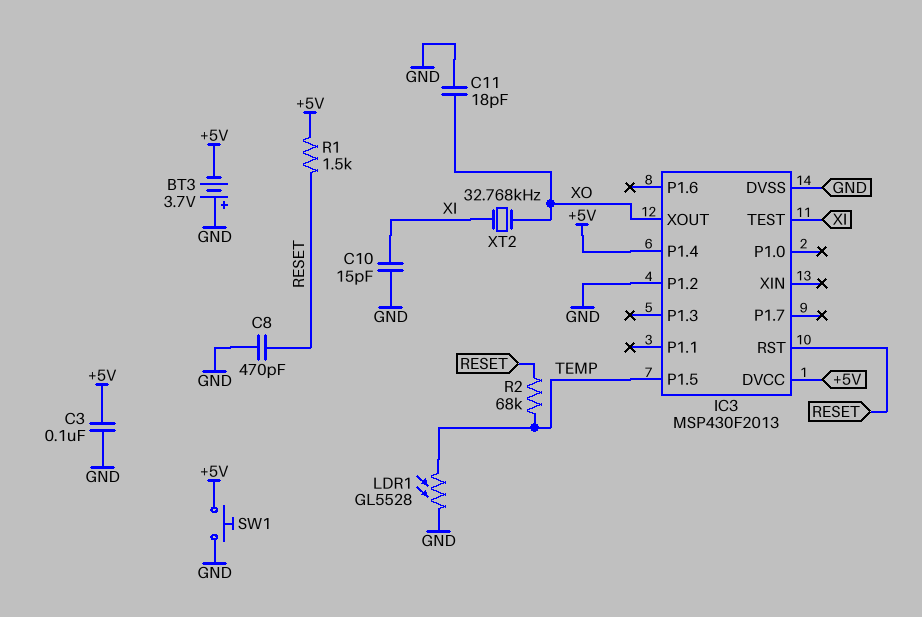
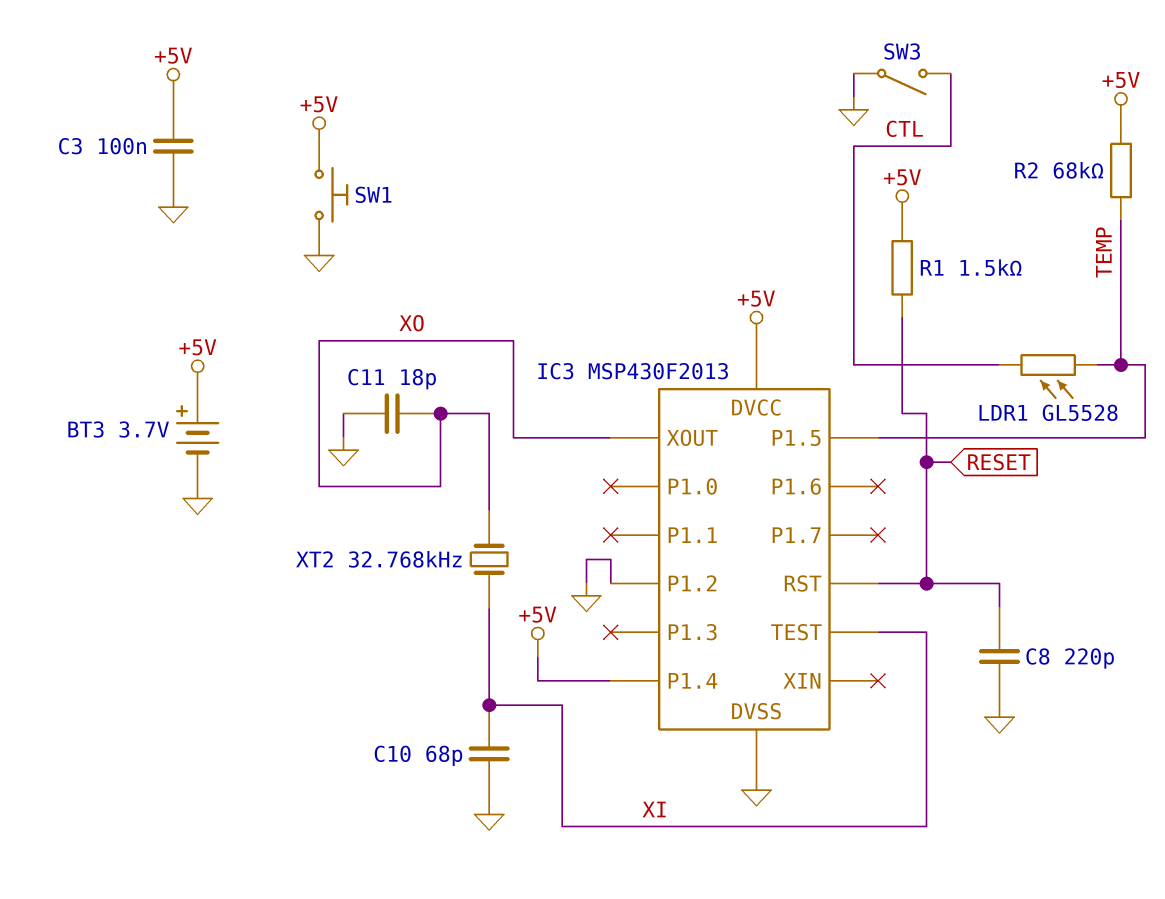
BT3: 3.7V (plus GND, minus +5V) -> 3.7V (plus +5V, minus GND)
C8: 470pF (GND, RESET) -> 220pF (GND, RESET)
C10: 15pF (GND, XI) -> 68pF (GND, XI)
LDR1: GL5528 (GND, TEMP) -> GL5528 (CTL, TEMP)
R2: 68k (RESET, TEMP) -> 68k (+5V, TEMP)
SW3: none -> switch (CTL, GND)

